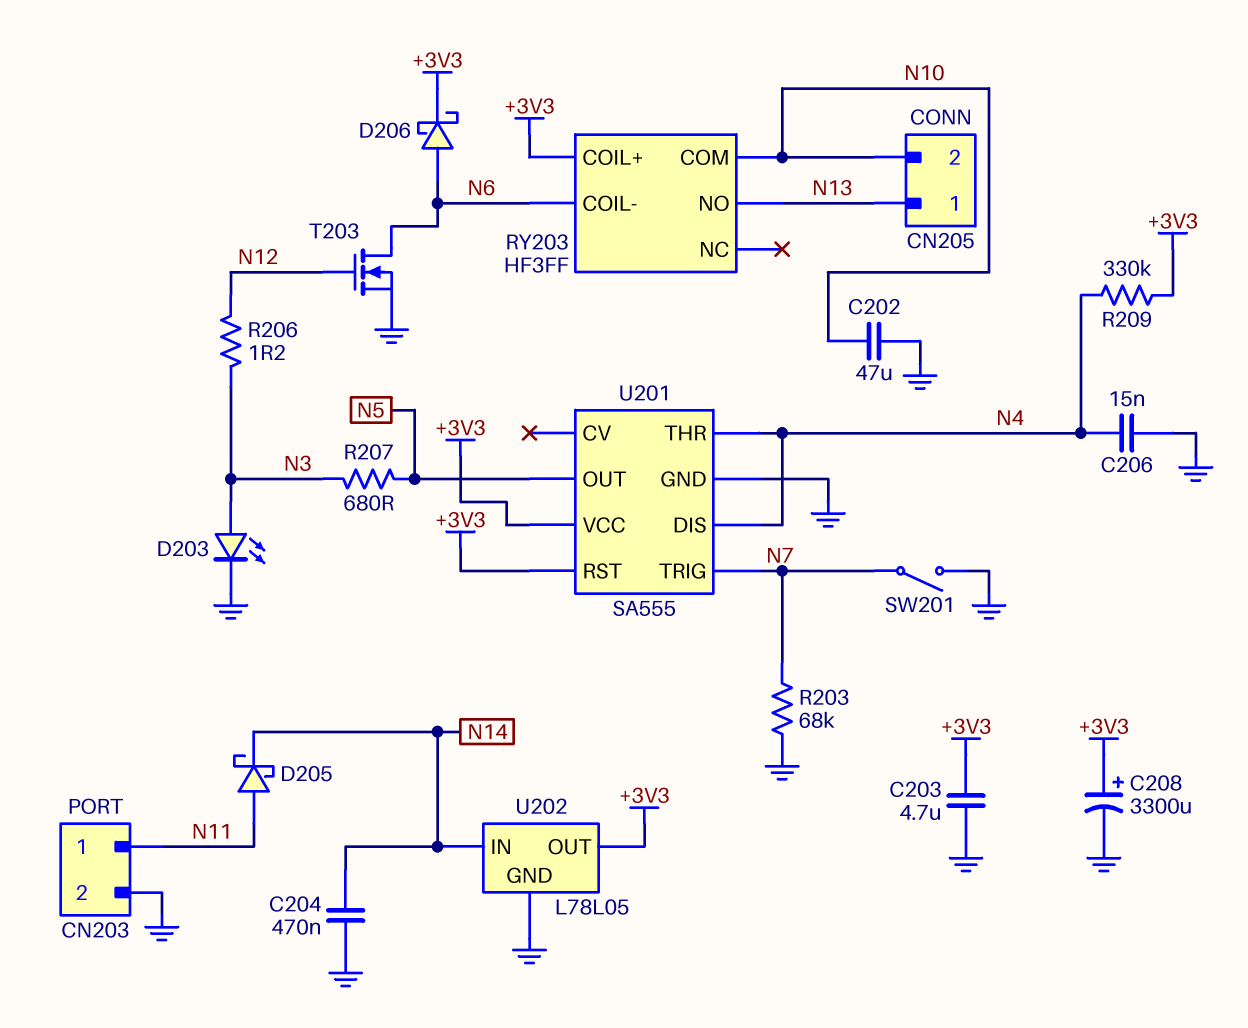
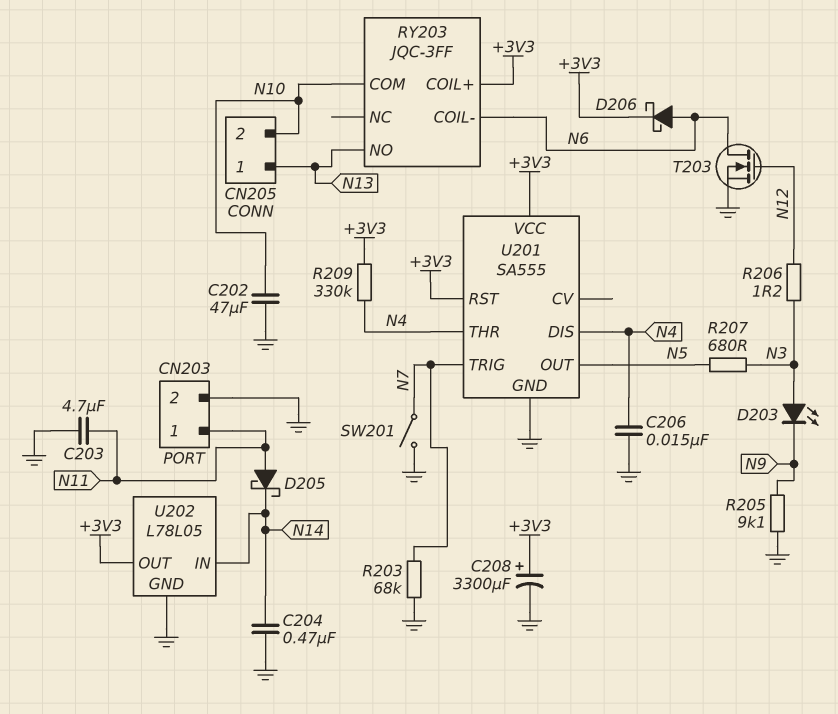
C203: 4.7uF (+3V3, GND) -> 4.7uF (GND, N11)
D203: LED (A N3, K GND) -> LED (A N3, K N9)
R205: none -> 9.1k (GND, N9)
RY203: HF3FF -> JQC-3FF

